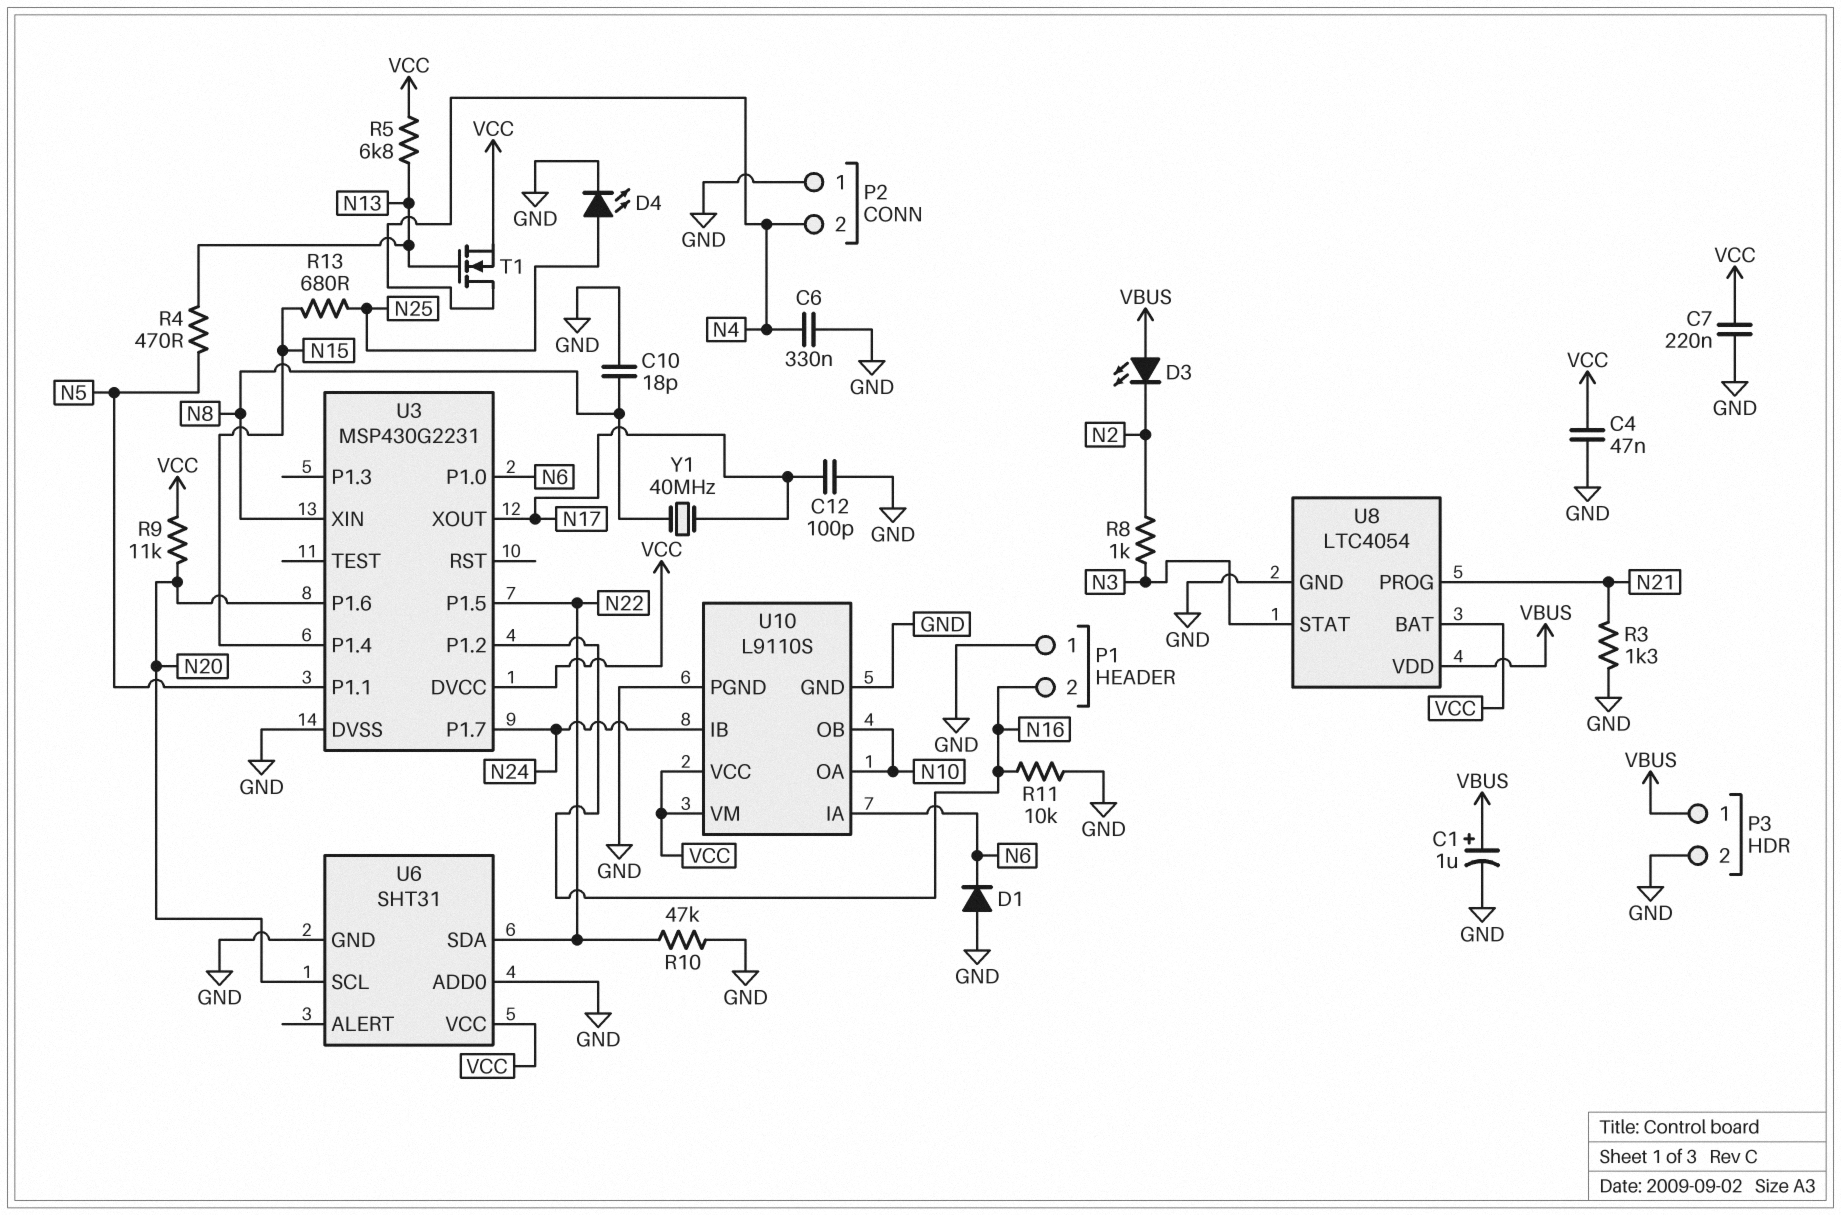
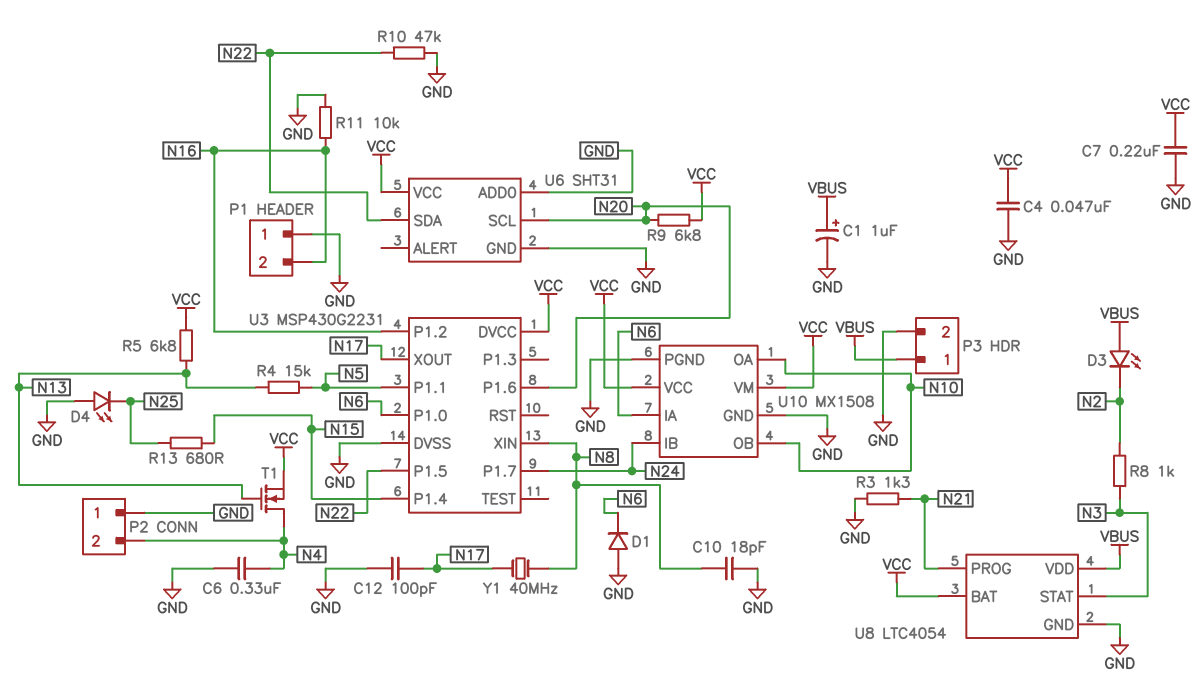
D4: LED (A N25, K GND) -> LED (A GND, K N25)
R4: 470 (N5, N13) -> 15k (N5, N13)
R9: 11k (N20, VCC) -> 6.8k (N20, VCC)
U10: L9110S -> MX1508

